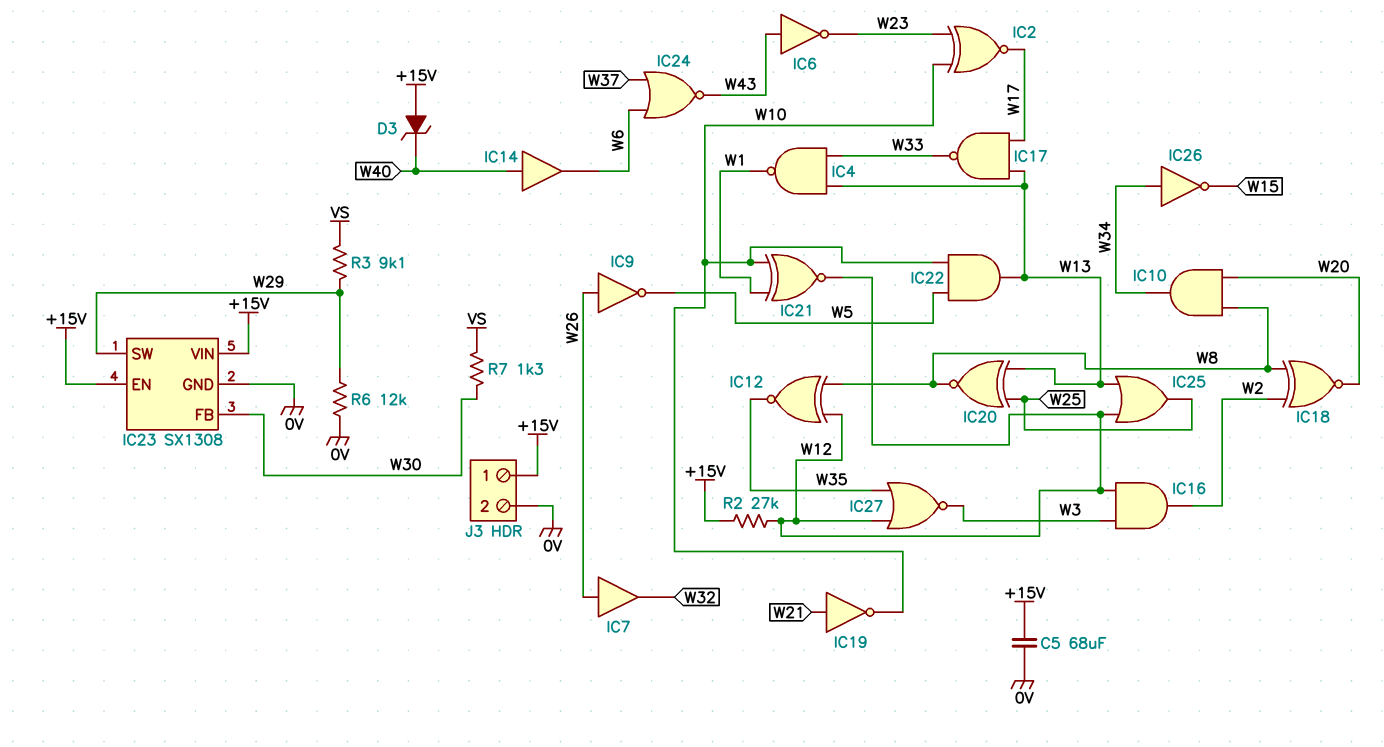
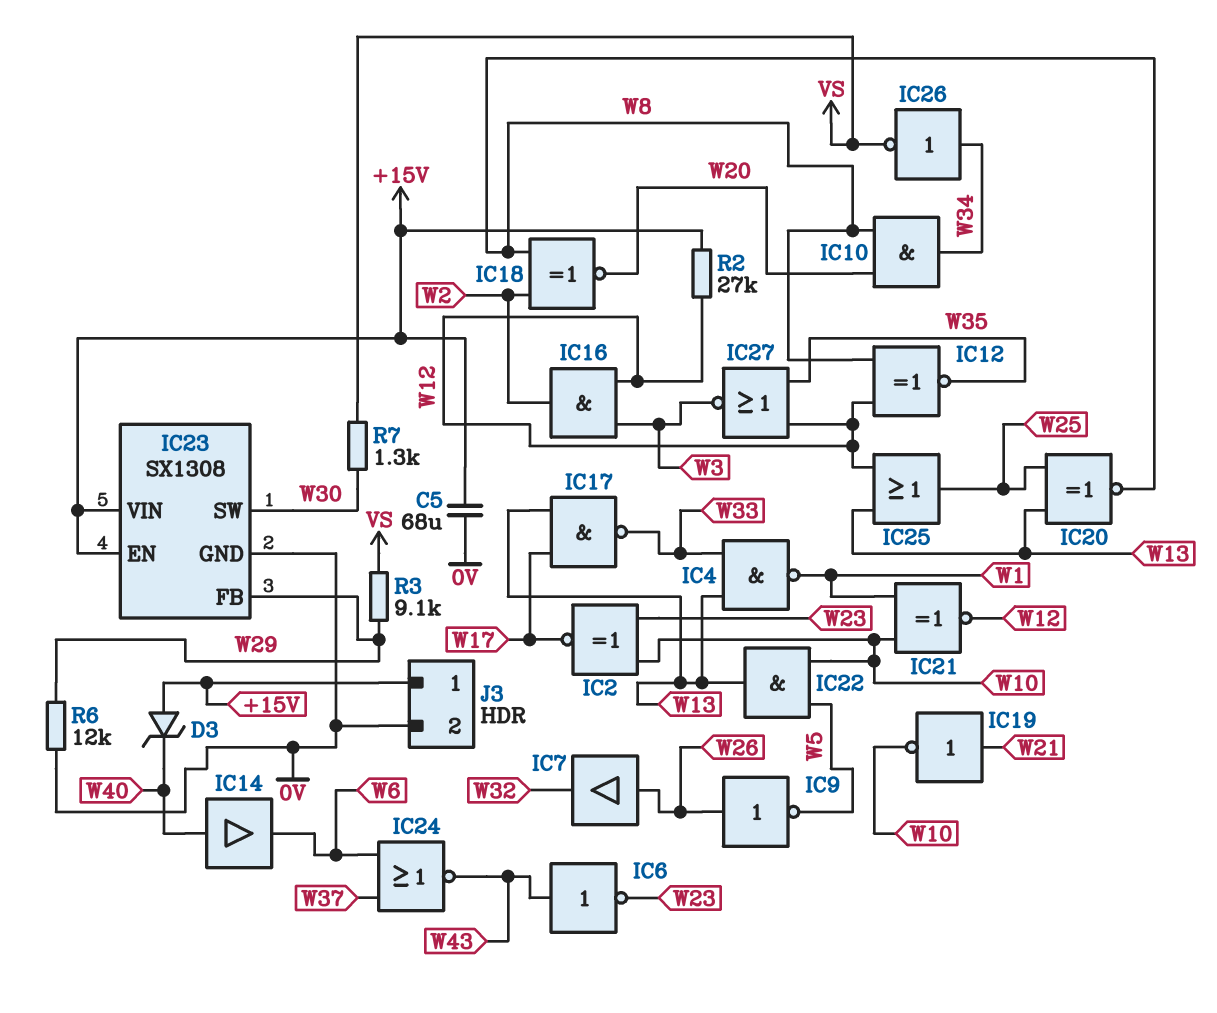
IC23 pin FB: W30 -> W29
IC23 pin SW: W29 -> W30
IC26: NOT (in W34, out W15) -> NOT (in W34, out VS)

